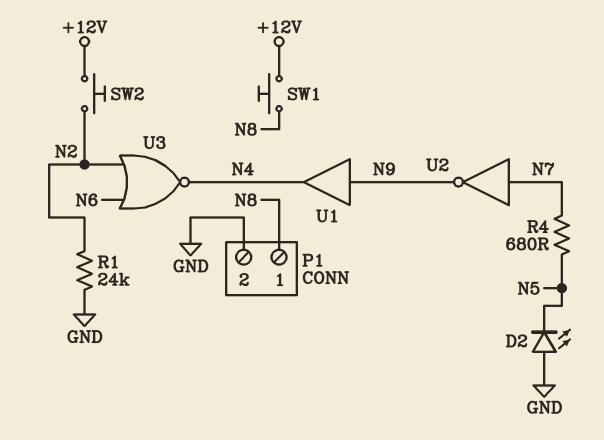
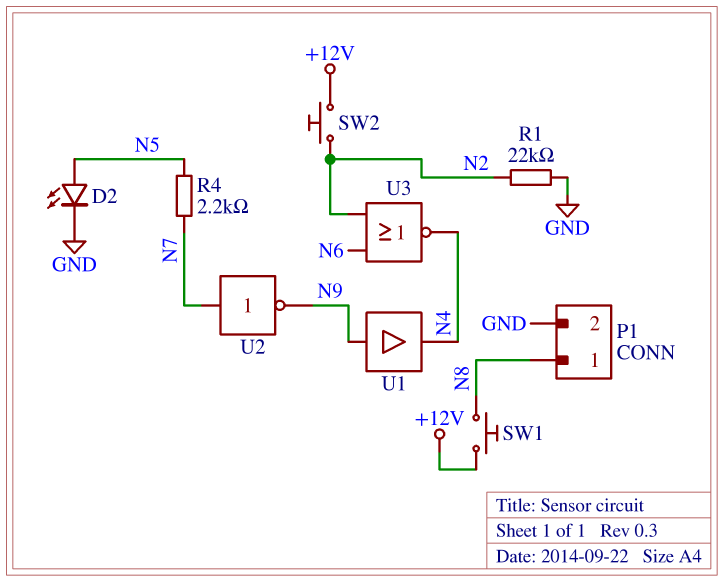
D2: LED (A GND, K N5) -> LED (A N5, K GND)
R1: 24k (GND, N2) -> 22k (GND, N2)
R4: 680 (N5, N7) -> 2.2k (N5, N7)

